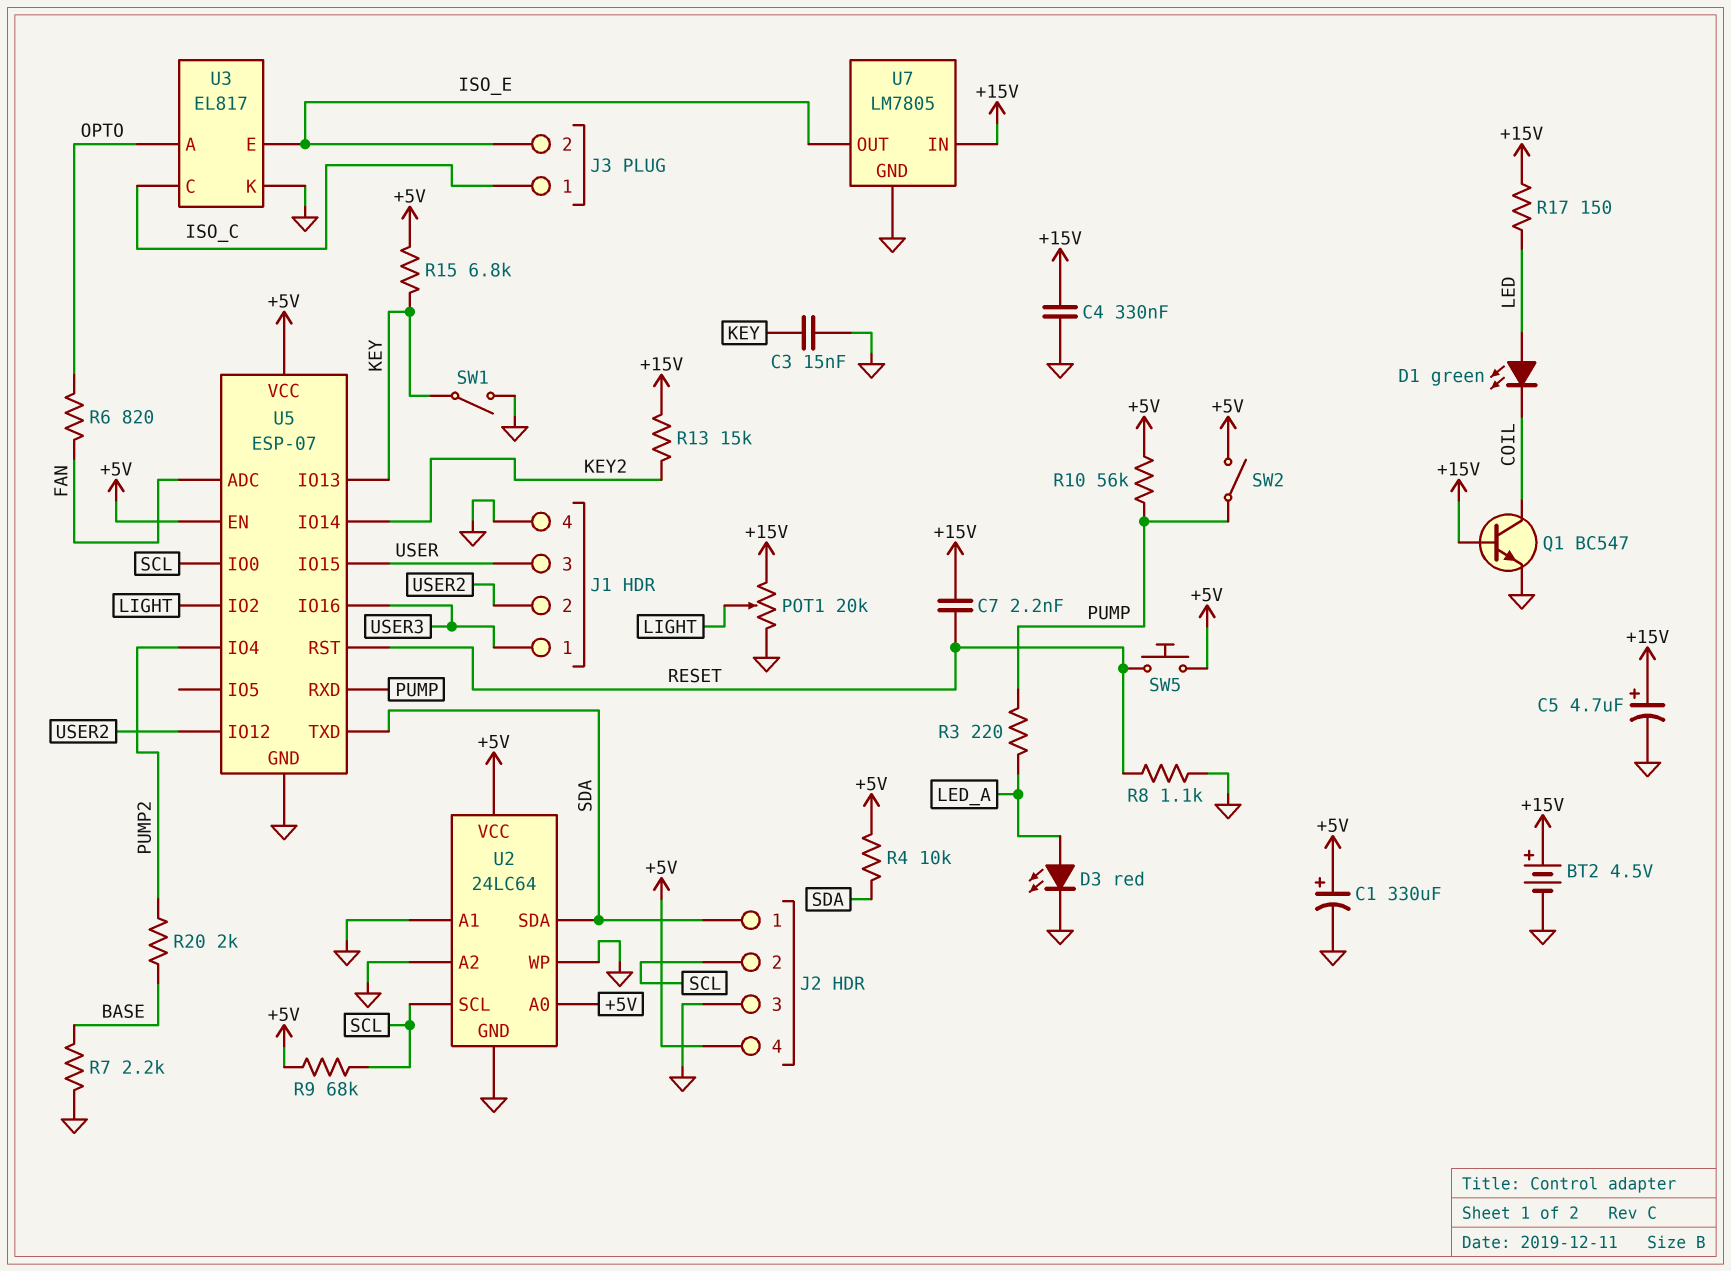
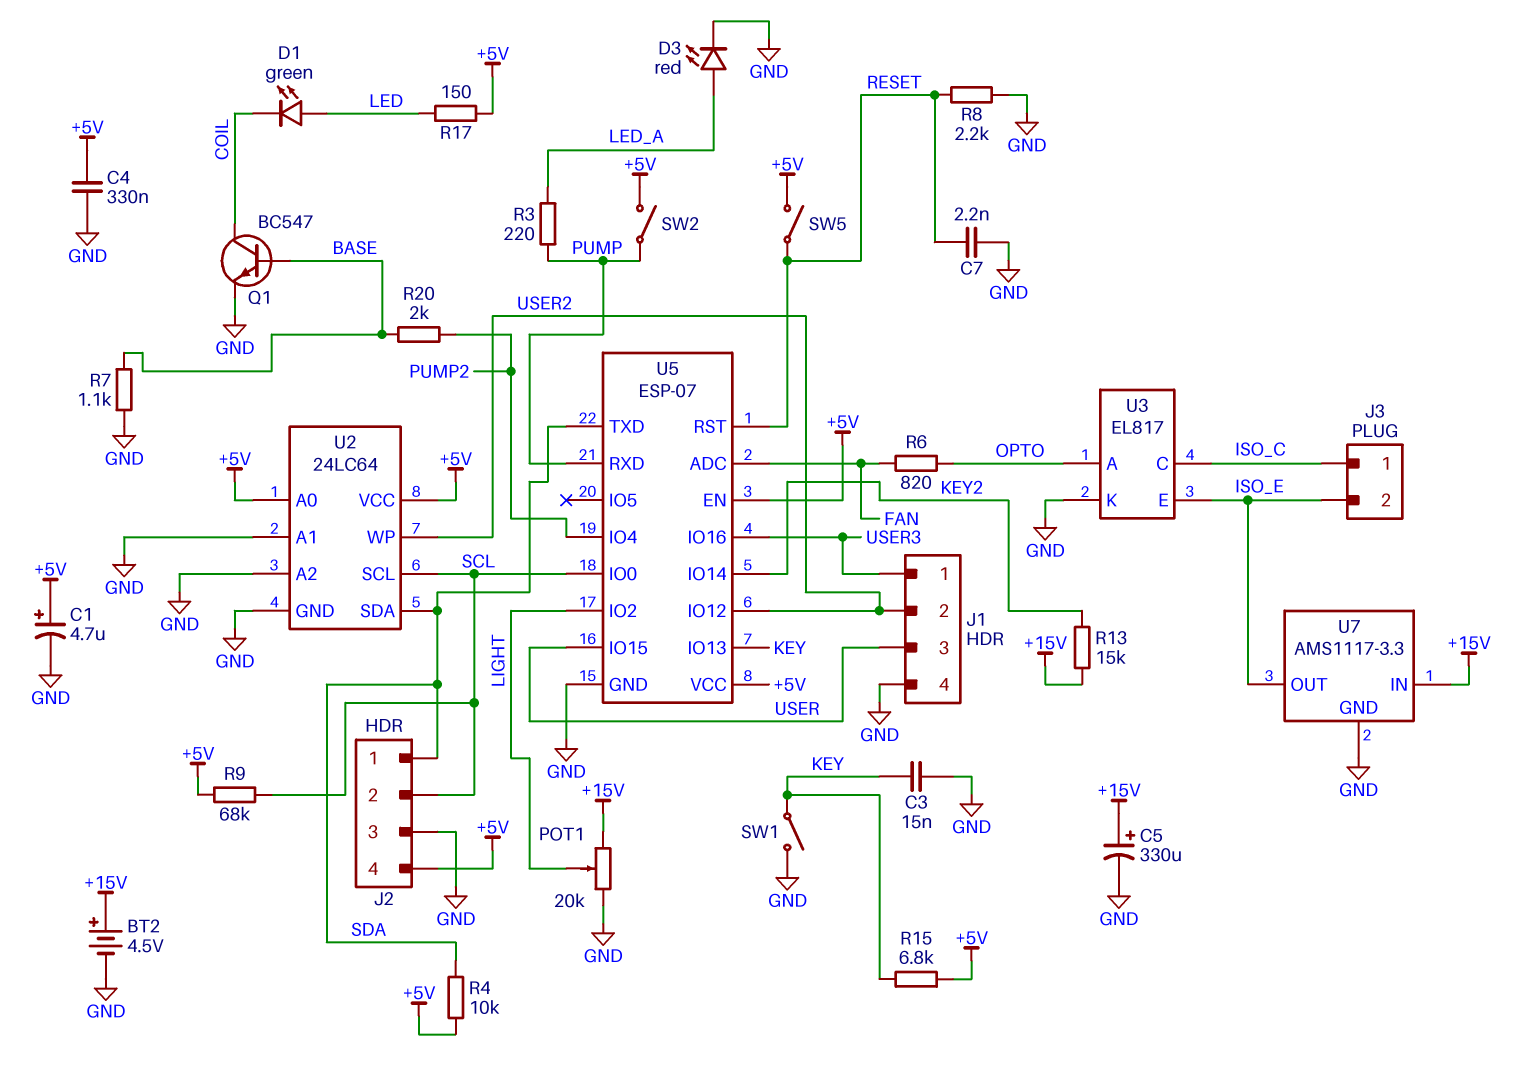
C1: 330uF (plus +5V, minus GND) -> 4.7uF (plus +5V, minus GND)
C4: 330nF (+15V, GND) -> 330nF (+5V, GND)
C5: 4.7uF (plus +15V, minus GND) -> 330uF (plus +15V, minus GND)
C7: 2.2nF (+15V, RESET) -> 2.2nF (GND, RESET)
Q1: NPN BC547 (B +15V, C COIL, E GND) -> NPN BC547 (B BASE, C COIL, E GND)
R7: 2.2k (BASE, GND) -> 1.1k (BASE, GND)
R8: 1.1k (GND, RESET) -> 2.2k (GND, RESET)
R10: 56k (+5V, PUMP) -> none
R17: 150 (+15V, LED) -> 150 (+5V, LED)
SW5: button (+5V, RESET) -> switch (+5V, RESET)
U2 pin WP: GND -> USER2
U7: LM7805 -> AMS1117-3.3

